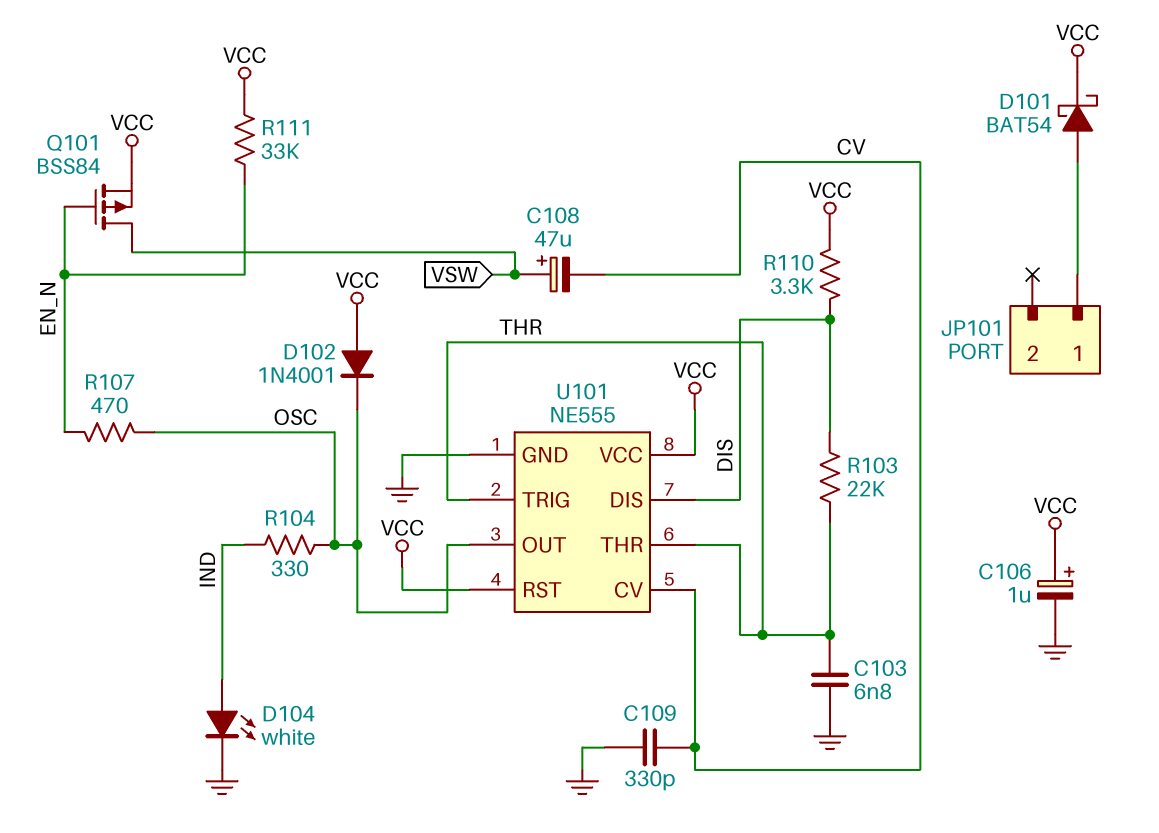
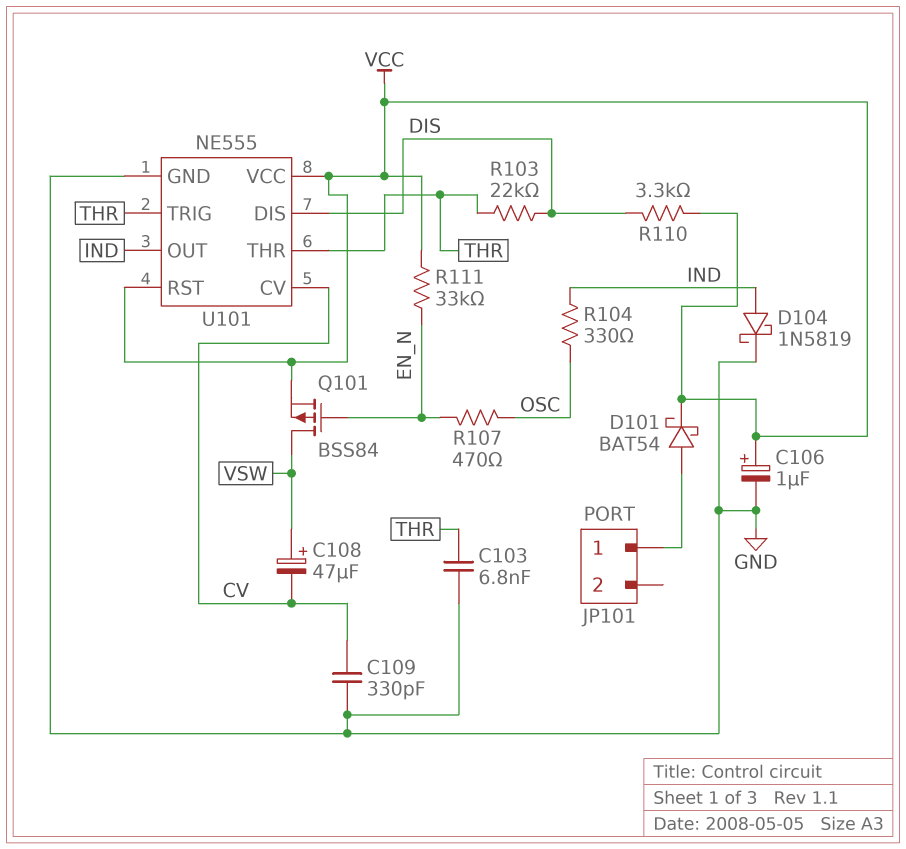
D102: diode 1N4001 (A VCC, K OSC) -> none
D104: LED white (A IND, K GND) -> schottky 1N5819 (A IND, K GND)
U101 pin OUT: OSC -> IND

